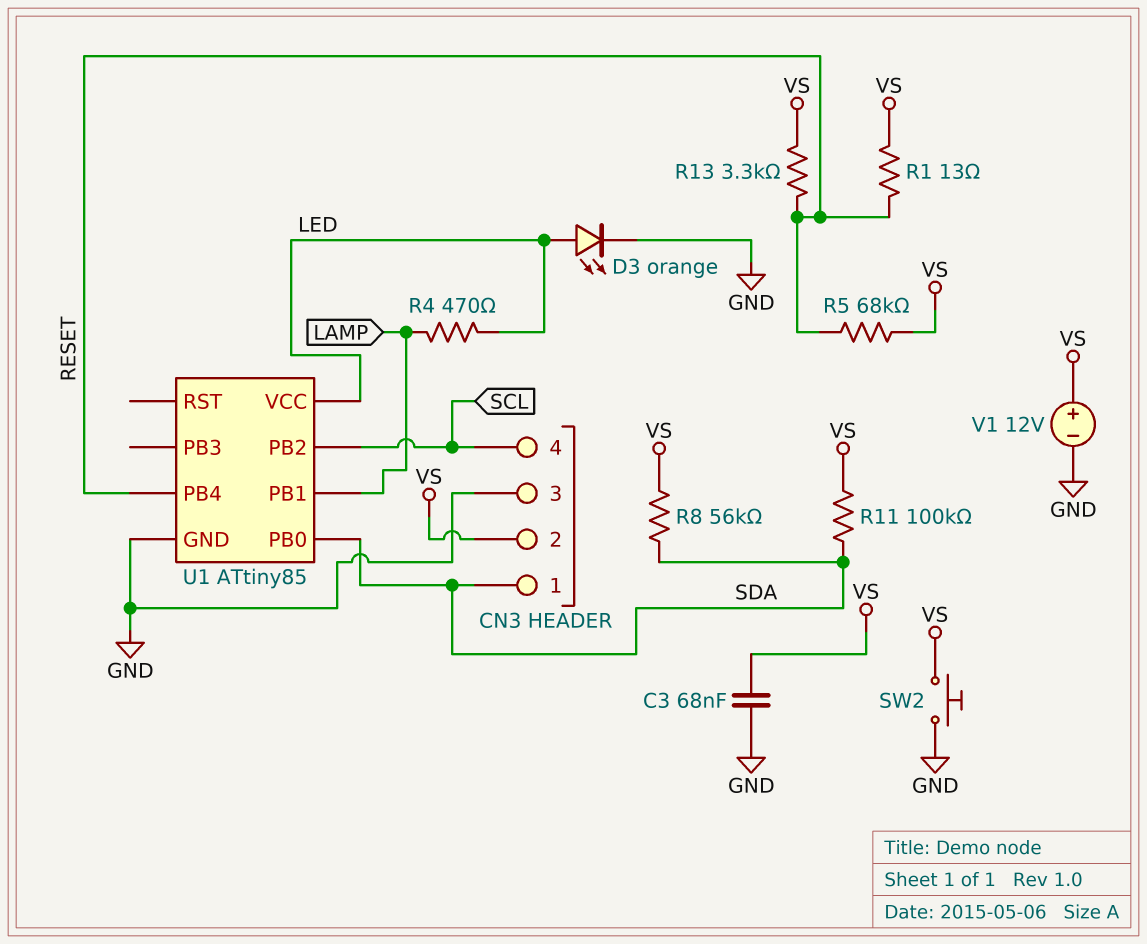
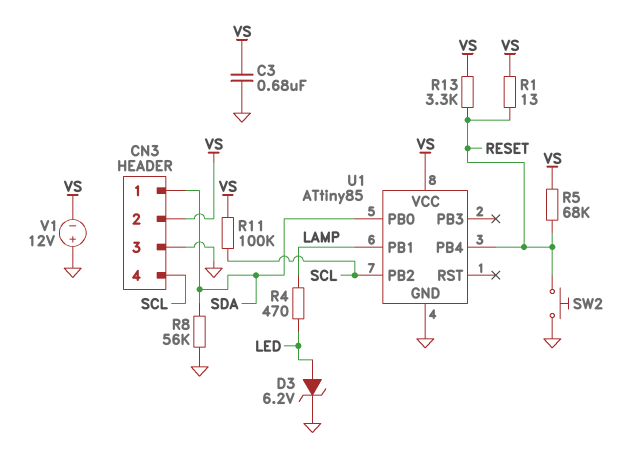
C3: 68nF (GND, VS) -> 680nF (GND, VS)
D3: LED orange (A LED, K GND) -> zener 6.2V (A LED, K GND)
R8: 56k (SDA, VS) -> 56k (GND, SDA)
R11: 100k (SDA, VS) -> 100k (SCL, VS)
SW2: button (GND, VS) -> button (GND, RESET)
U1 pin VCC: LED -> VS
V1: 12V (plus VS, minus GND) -> 12V (plus GND, minus VS)

